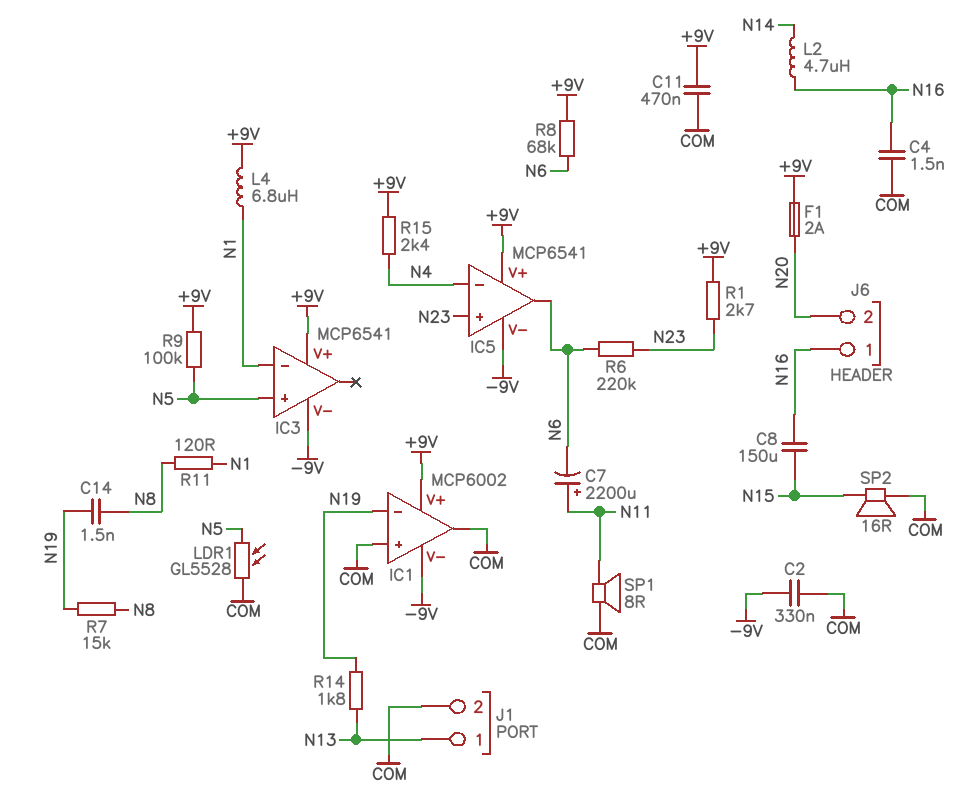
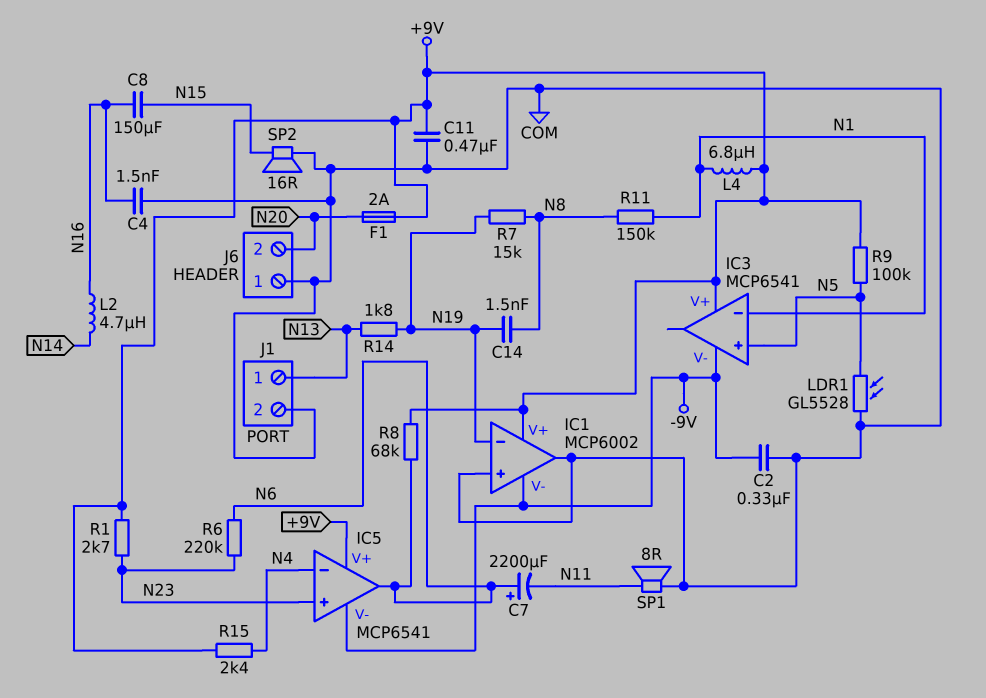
C7: 2200uF (plus N11, minus N6) -> 2200uF (plus N6, minus N11)
J6 pin 1: N16 -> COM
R11: 120 (N1, N8) -> 150k (N1, N8)

